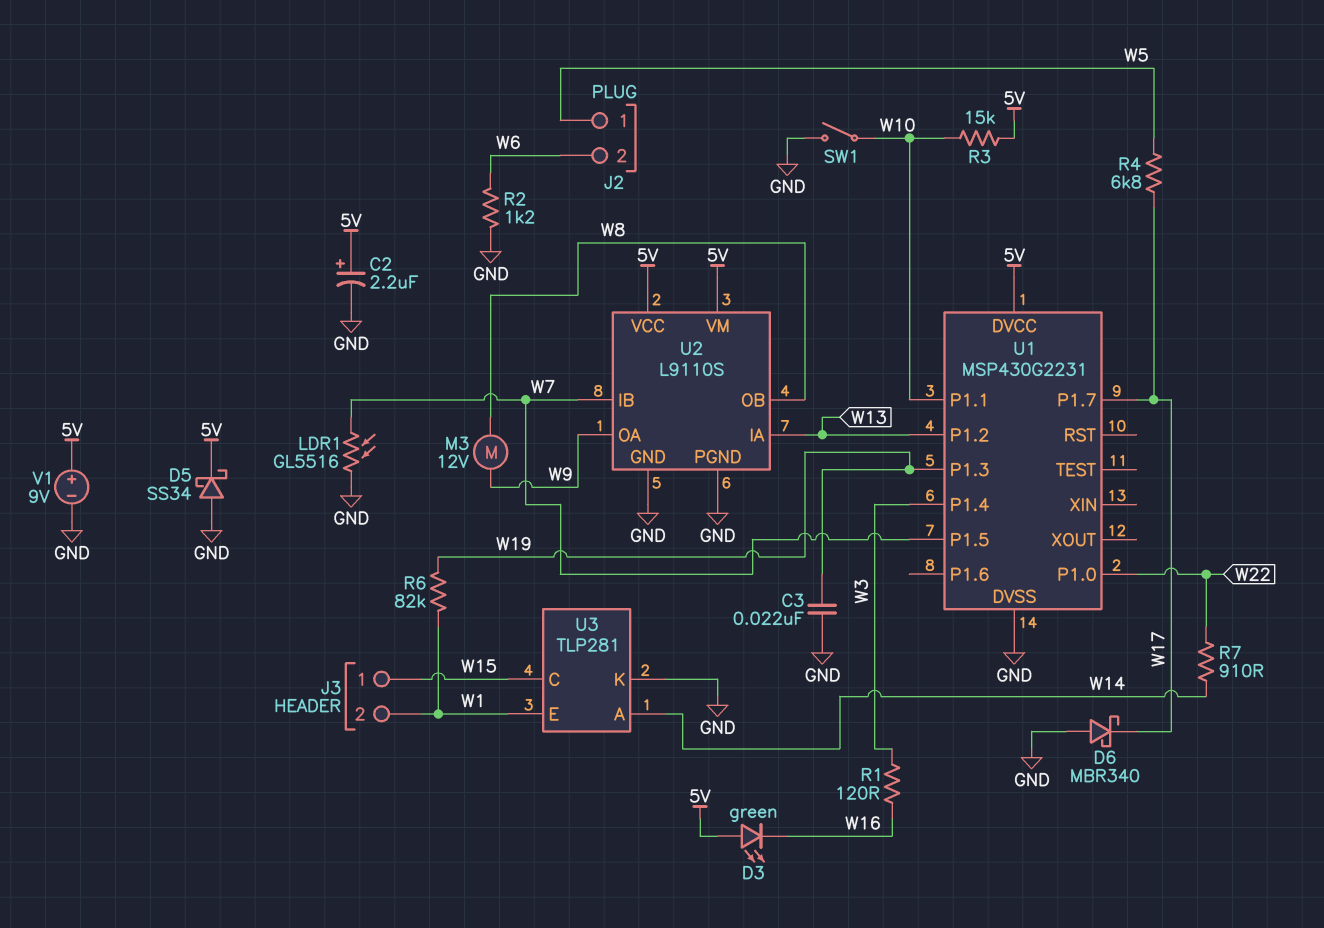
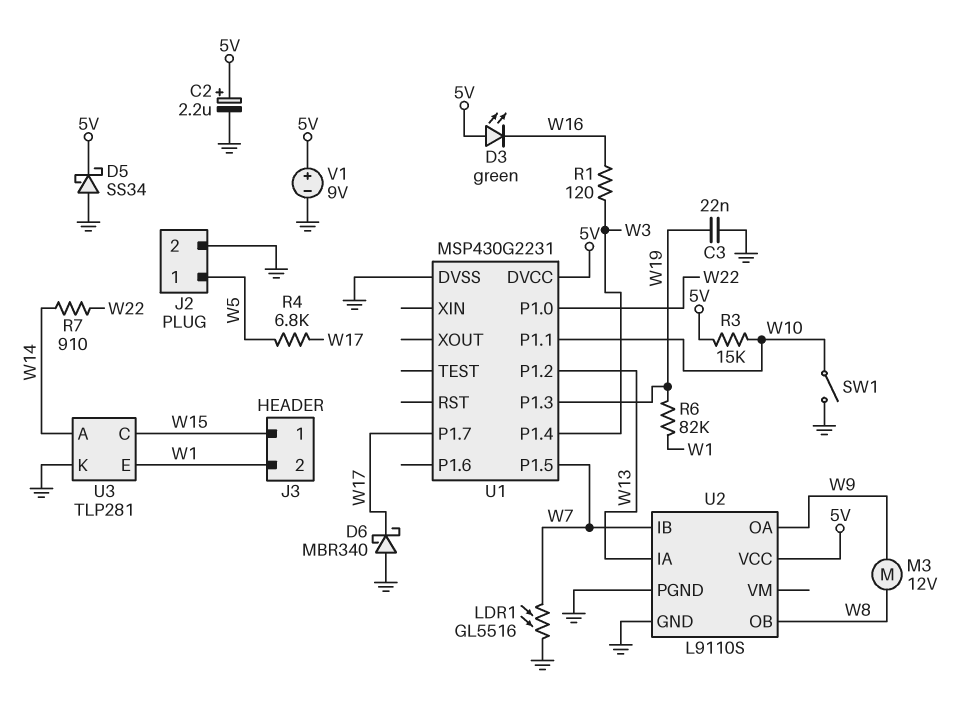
J2 pin 2: W6 -> GND
R2: 1.2k (GND, W6) -> none
U2 pin VM: 5V -> none

